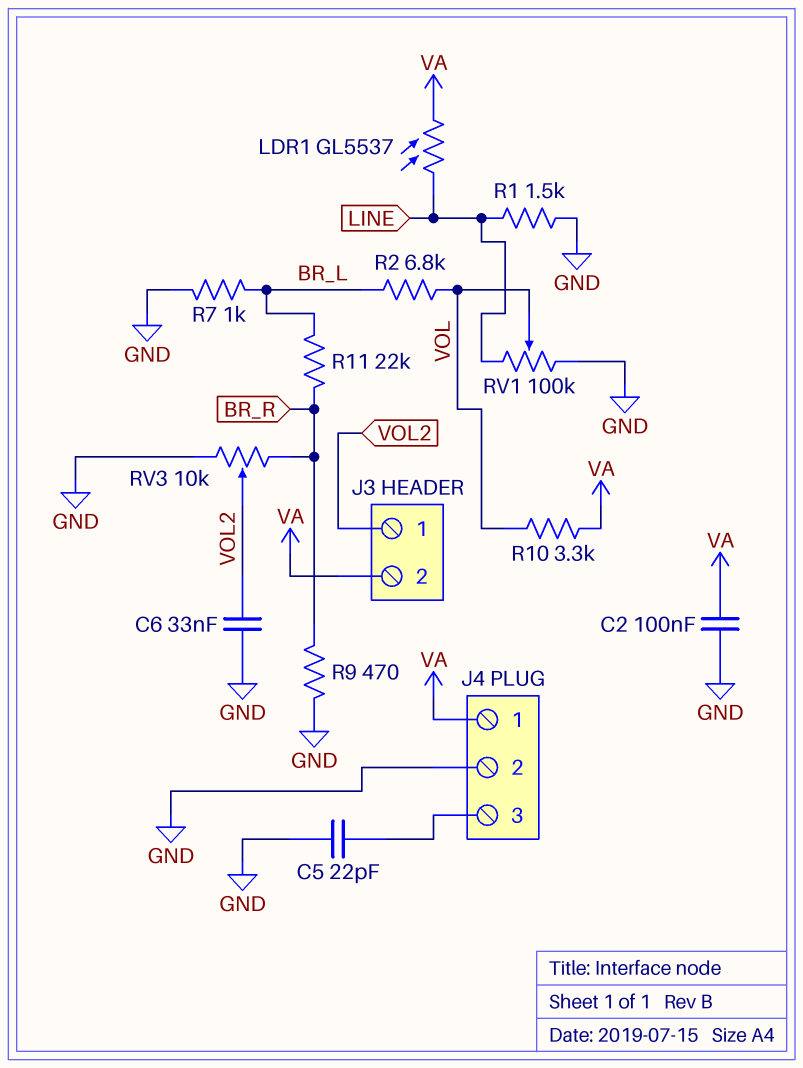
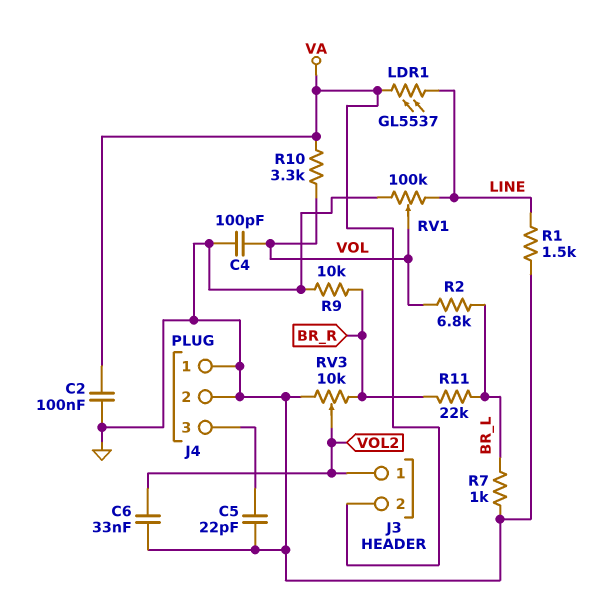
C4: none -> 100pF (GND, VOL)
J4 pin 1: VA -> GND
R9: 470 (BR_R, GND) -> 10k (BR_R, GND)

